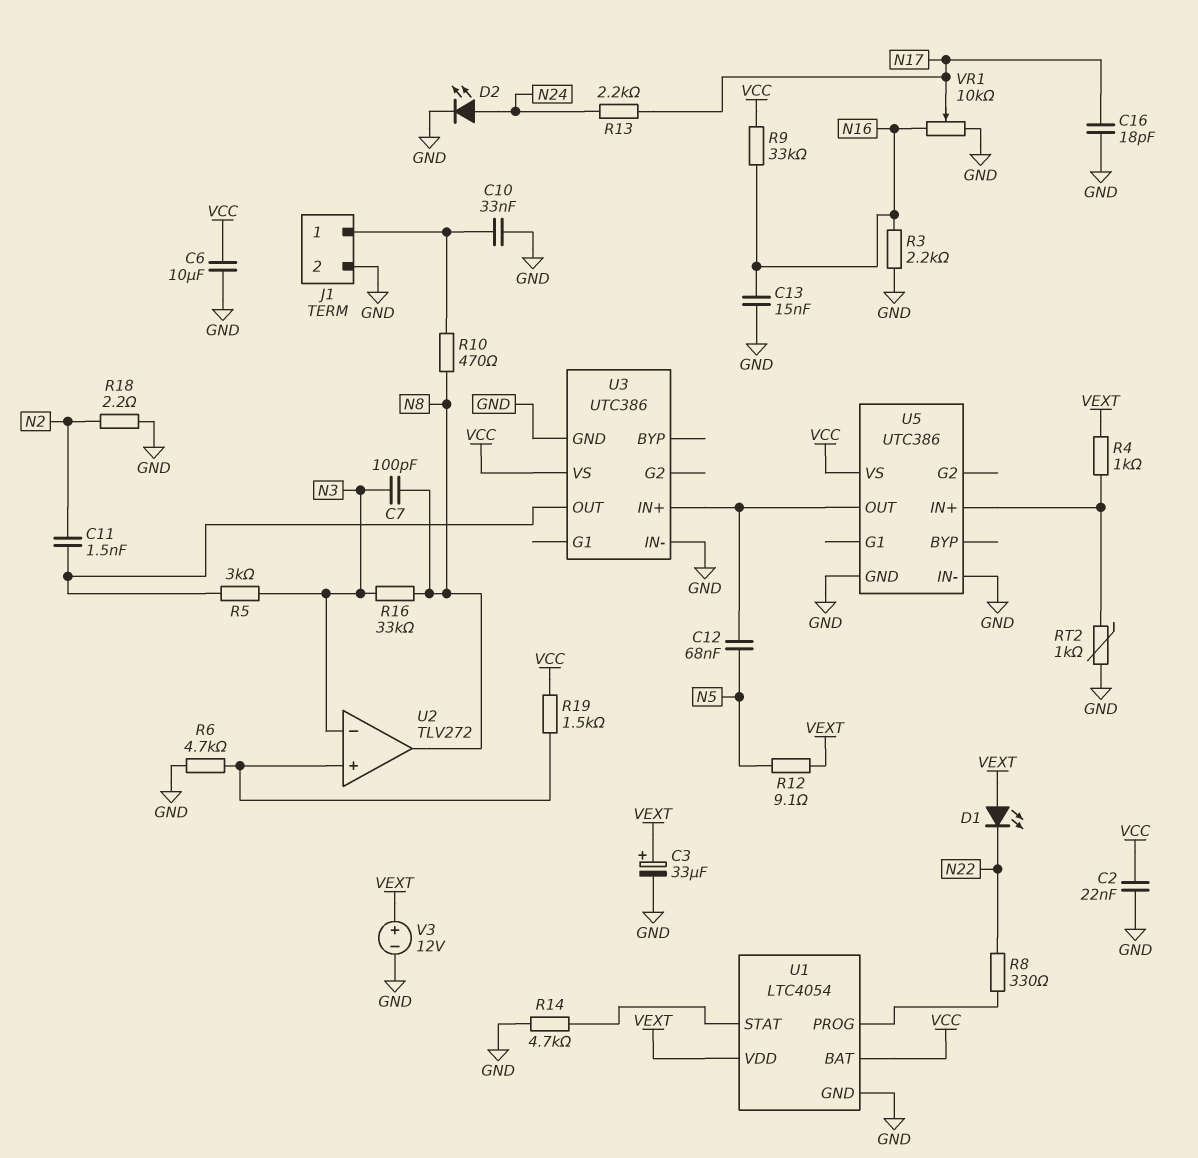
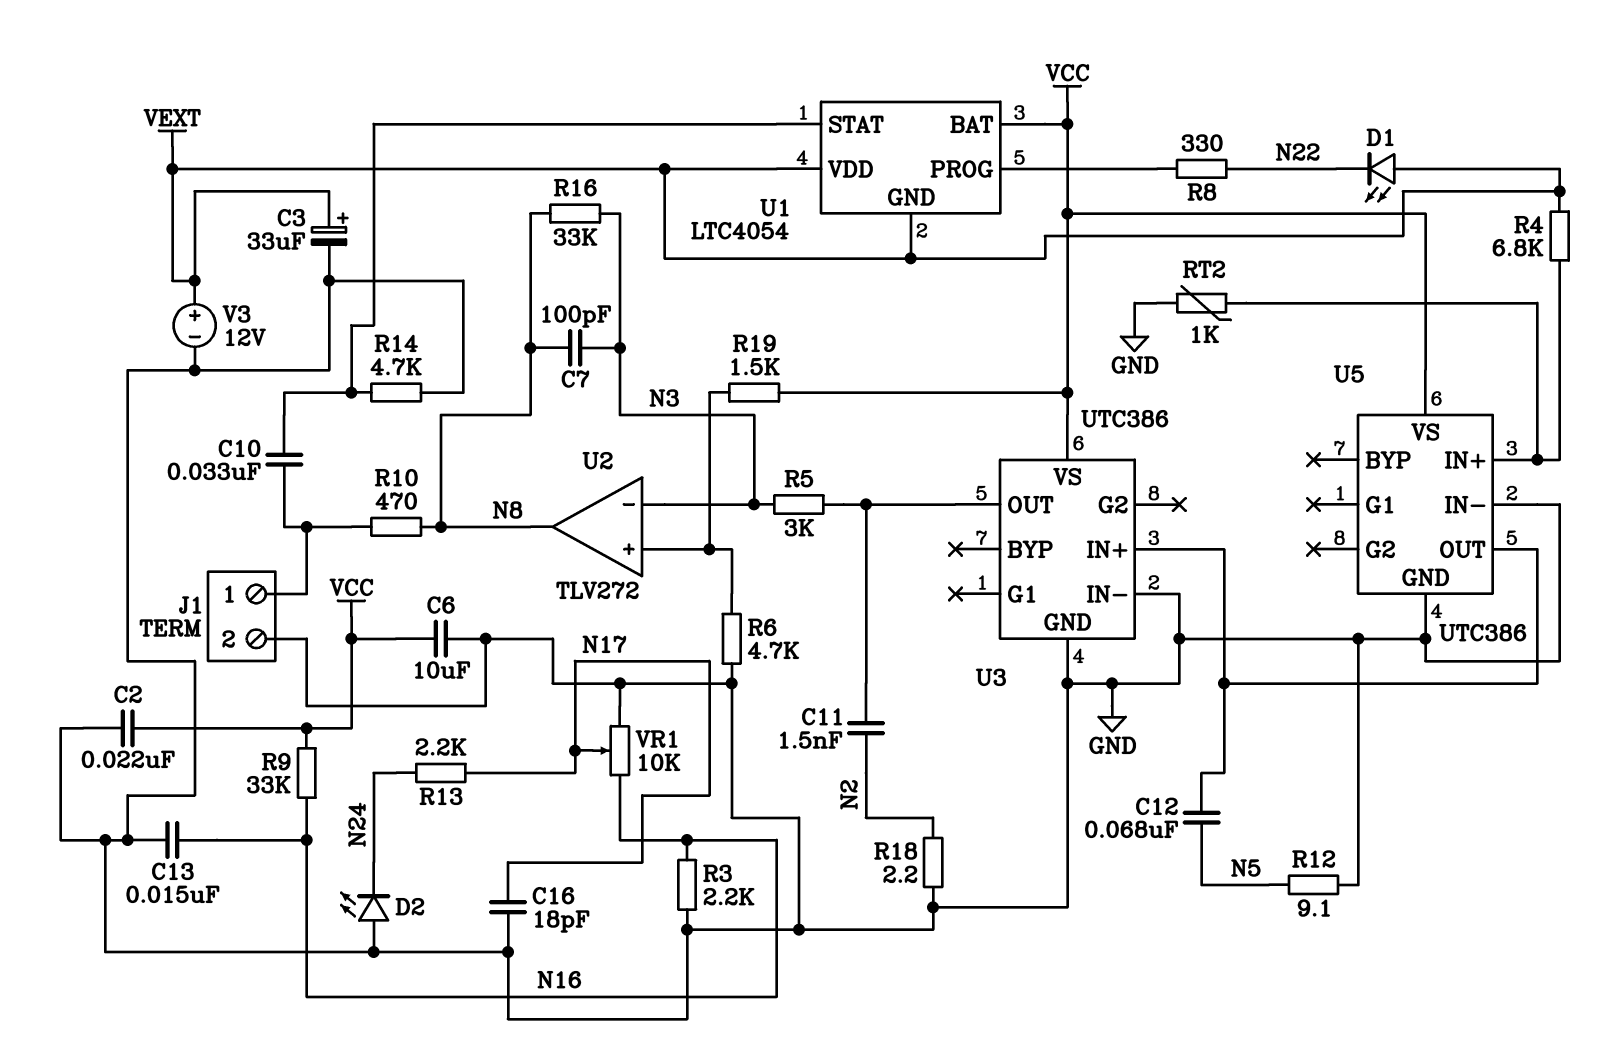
C10: 33nF (GND, J1/1) -> 33nF (J1/1, U1/STAT)
D2: LED (A N24, K GND) -> LED (A GND, K N24)
R4: 1k (U5/IN+, VEXT) -> 6.8k (U5/IN+, VEXT)
R12: 9.1 (N5, VEXT) -> 9.1 (GND, N5)
U1 pin GND: GND -> VEXT

